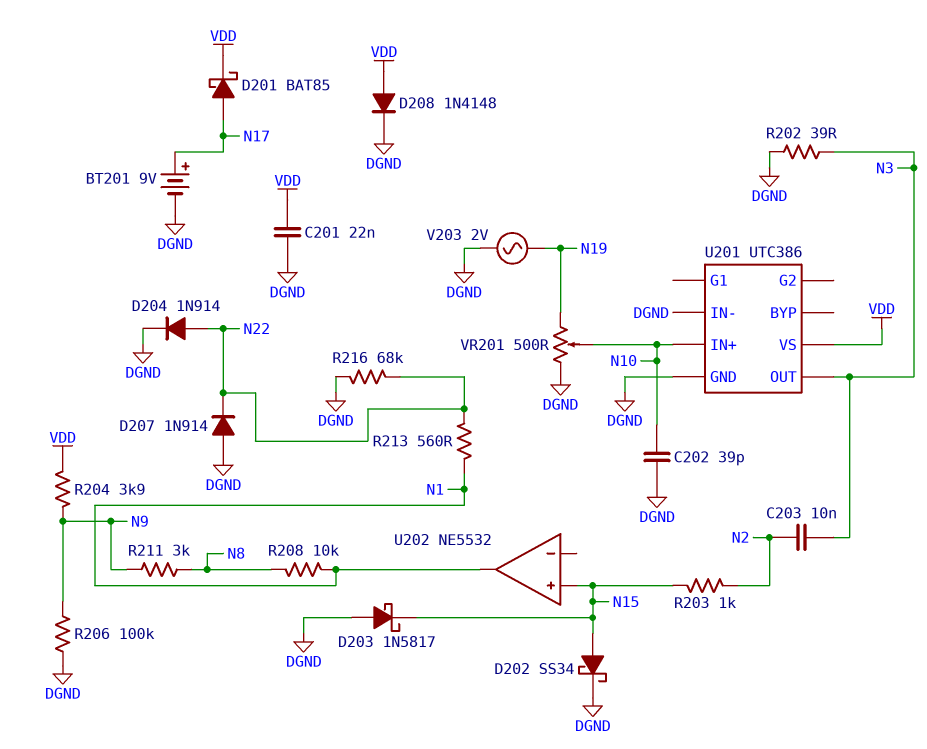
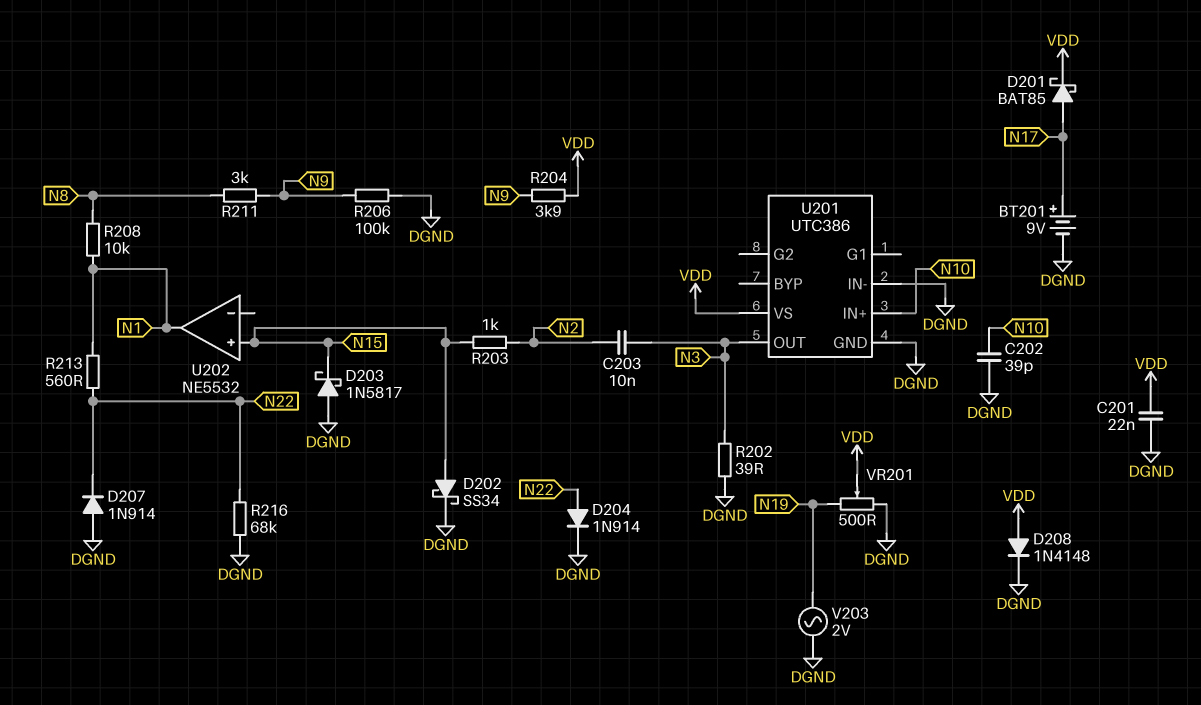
VR201: 500 (DGND, N19, wiper N10) -> 500 (DGND, N19, wiper VDD)

